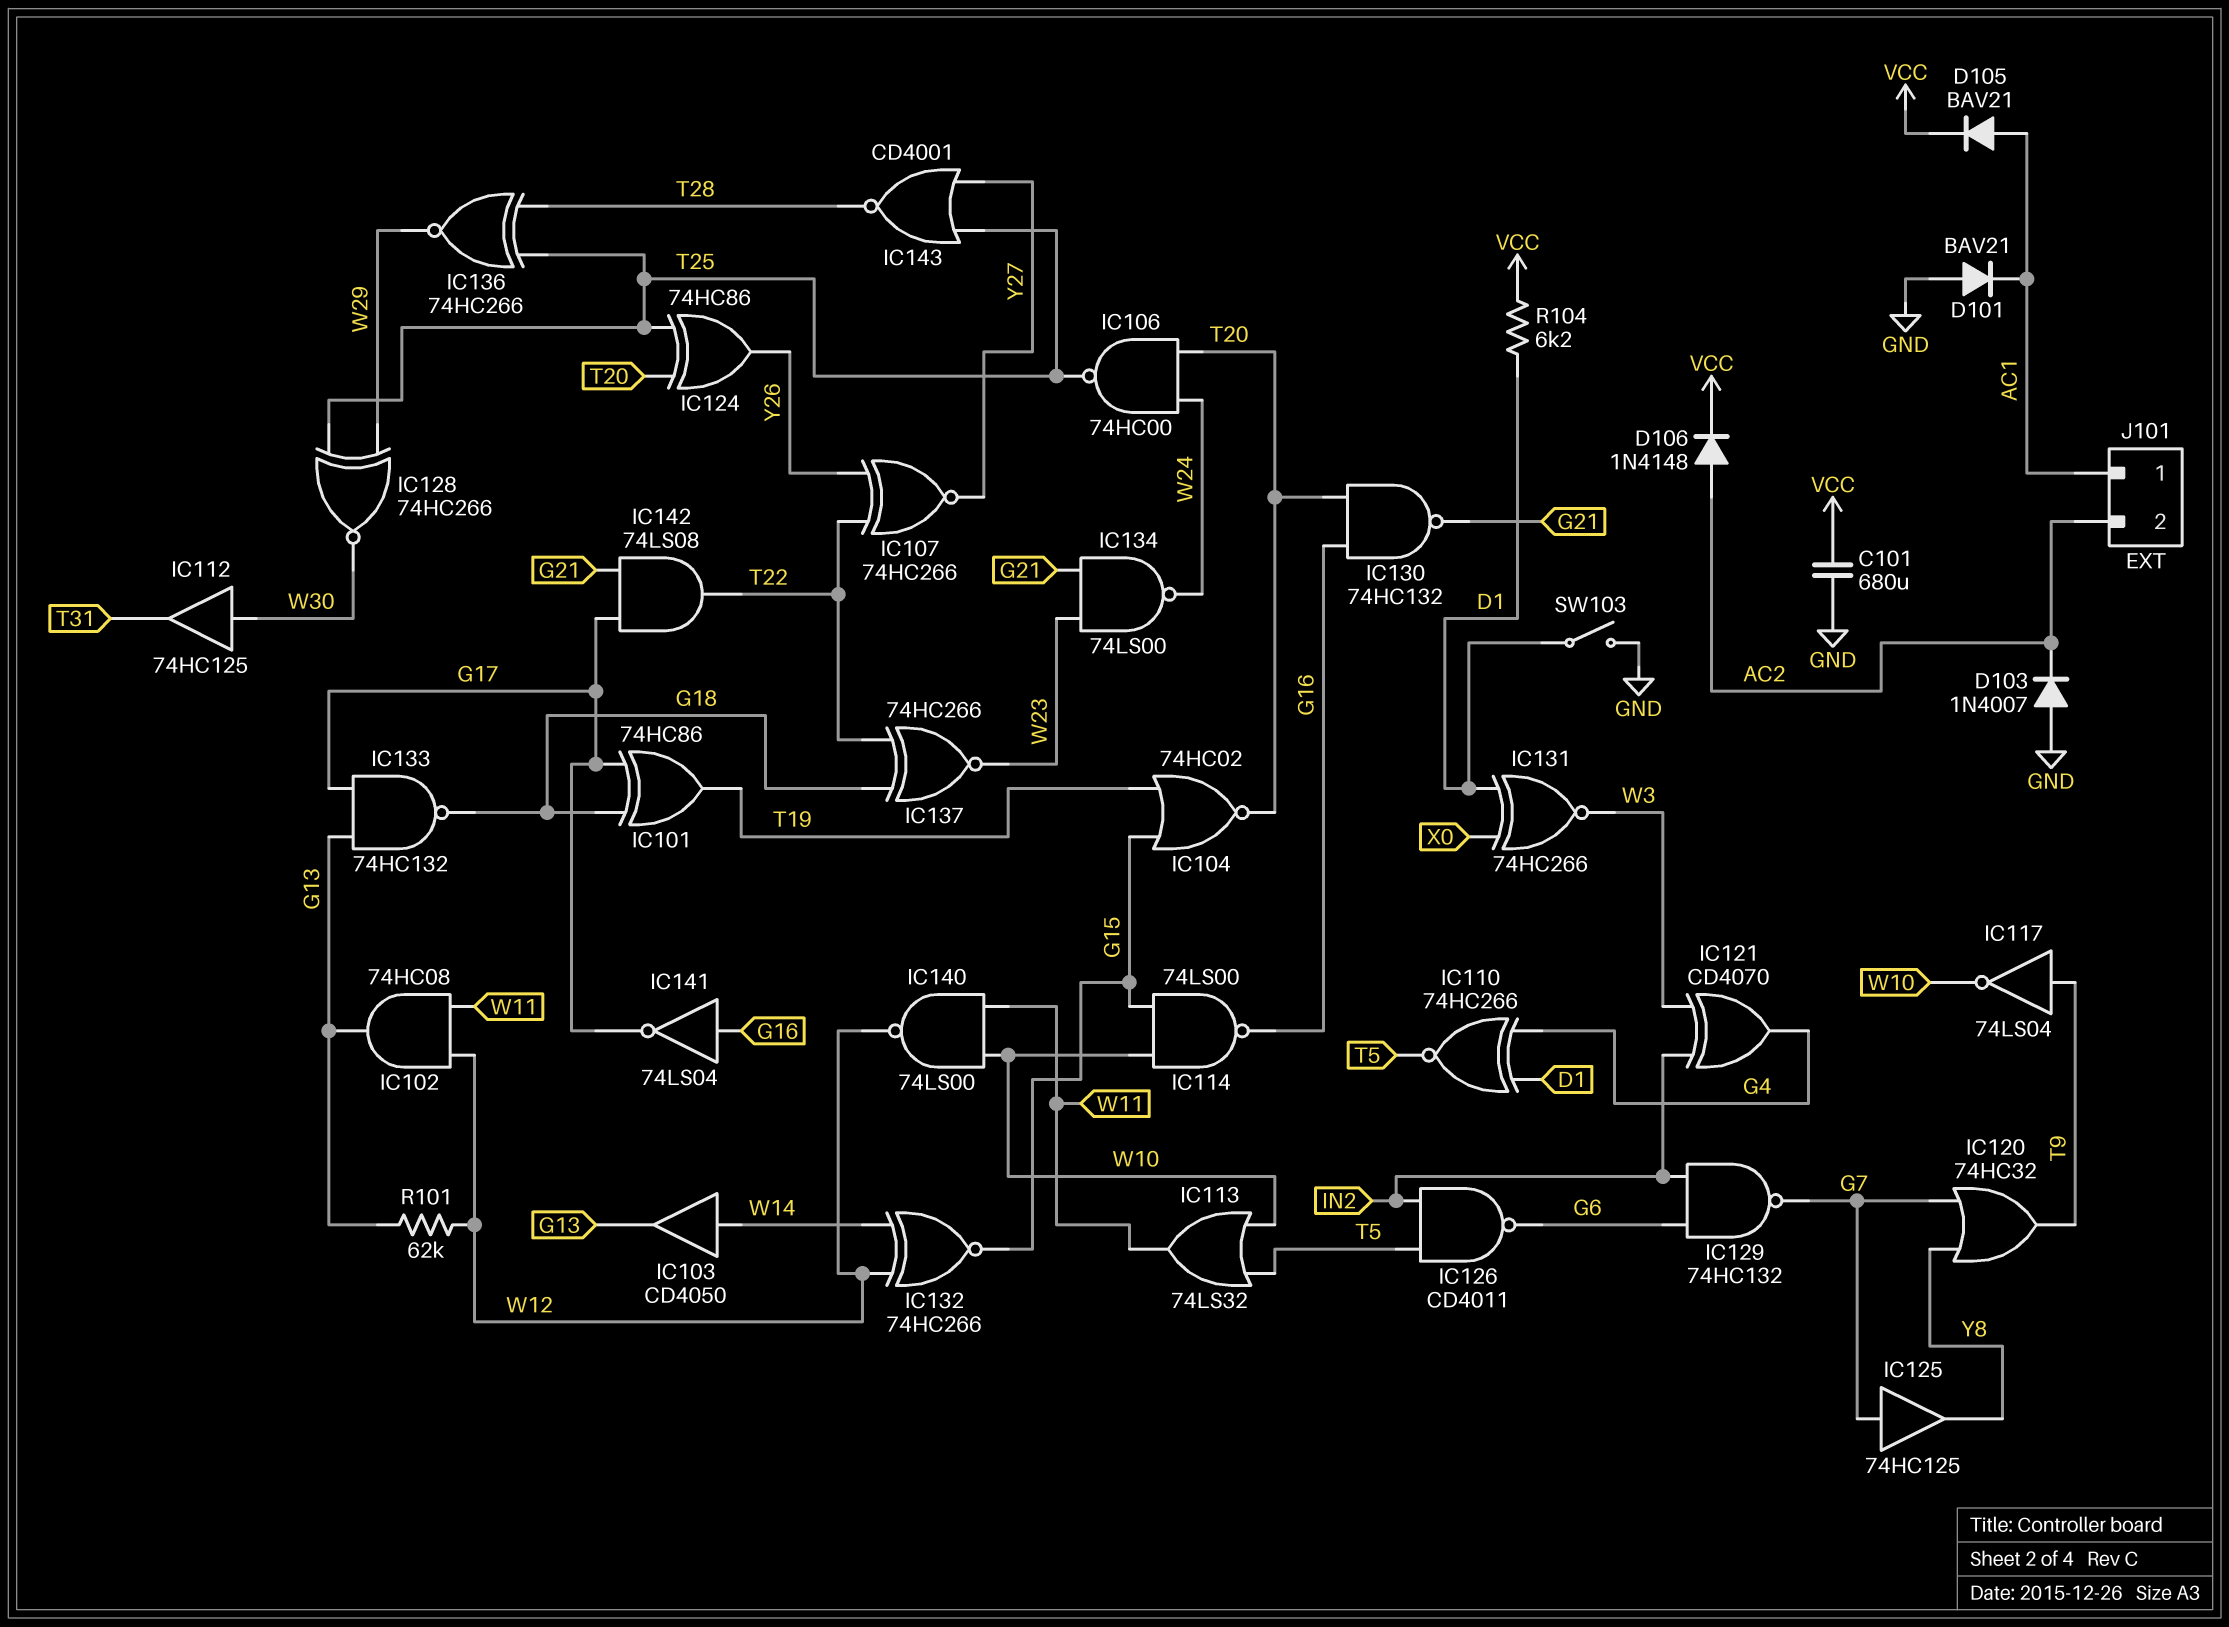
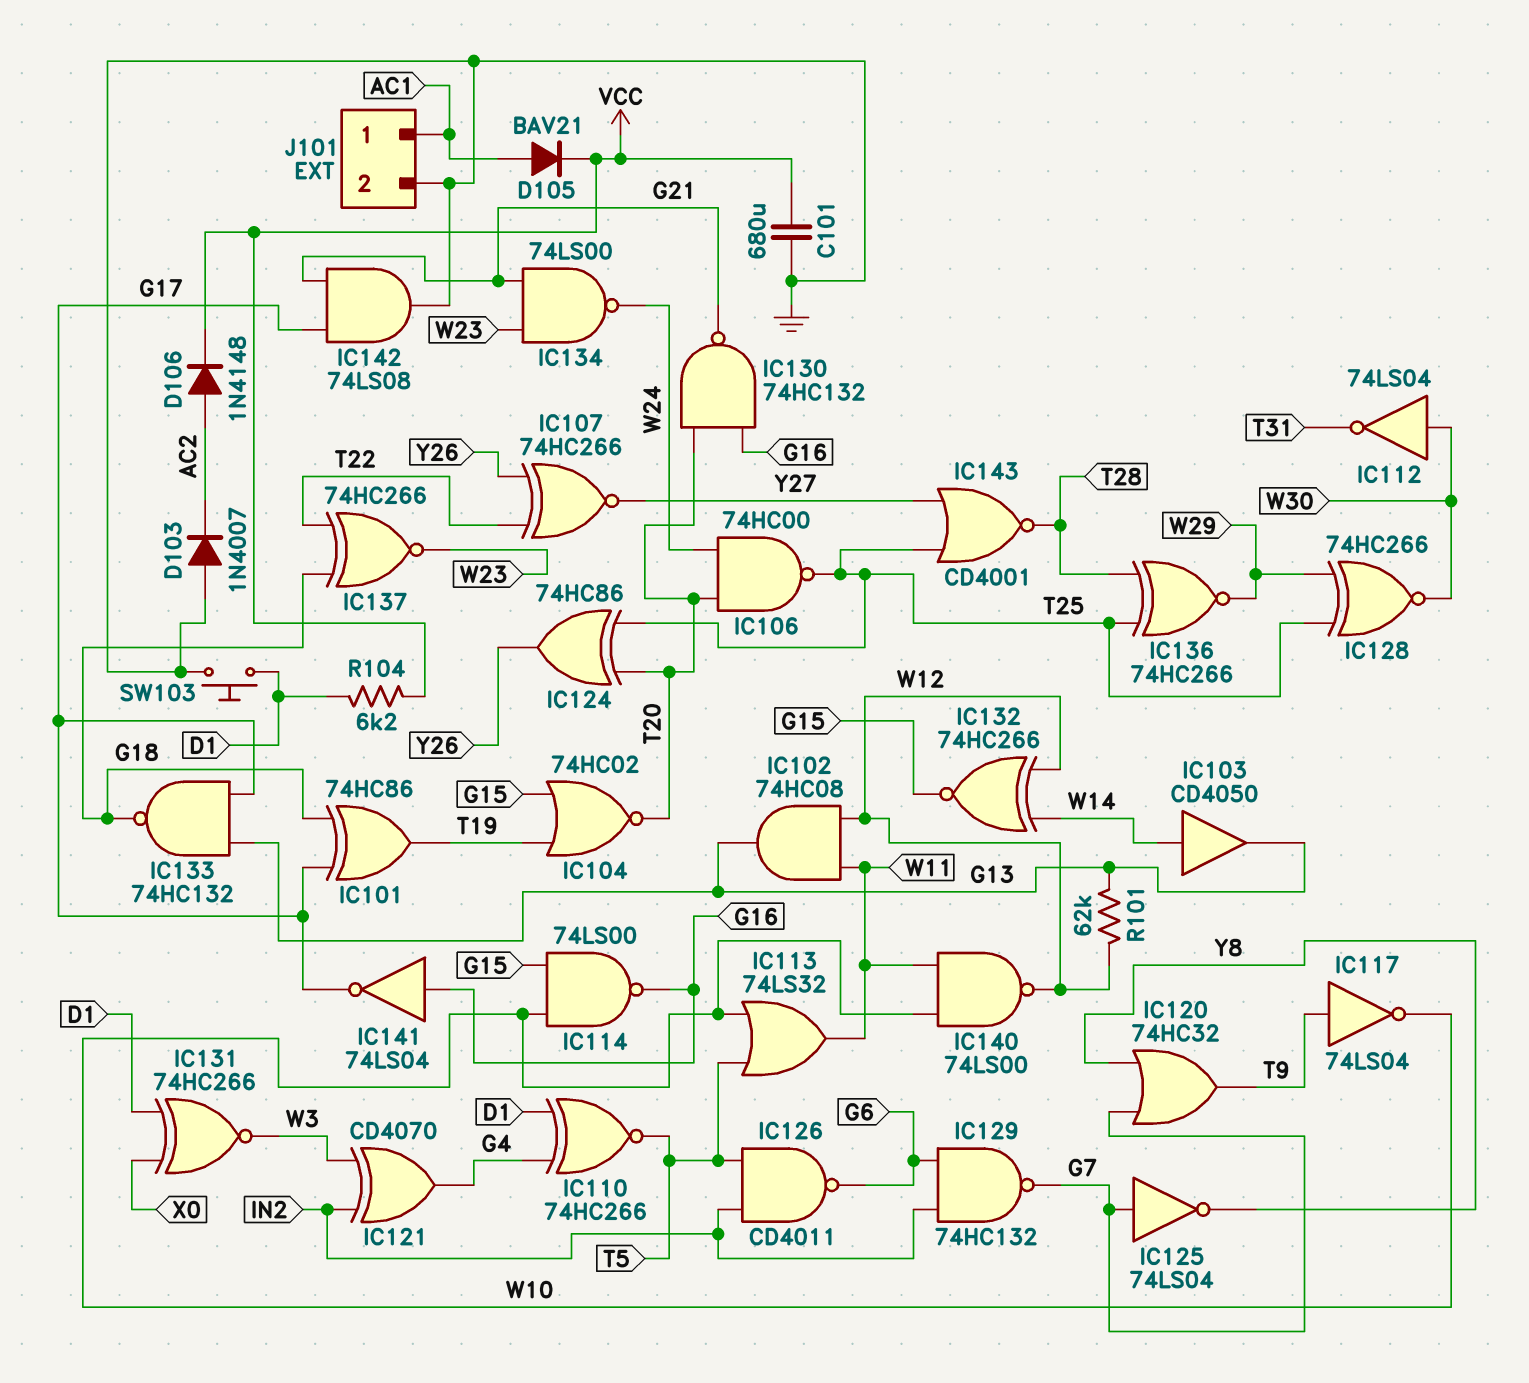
D101: diode BAV21 (A GND, K AC1) -> none
IC112: buffer 74HC125 (in W30, out T31) -> NOT 74LS04 (in W30, out T31)
IC125: buffer 74HC125 (in G7, out Y8) -> NOT 74LS04 (in G7, out Y8)
IC142: AND 74LS08 (in G17, in G21, out T22) -> AND 74LS08 (in G17, in G21, out GND)
J101 pin 2: AC2 -> GND
SW103: switch (D1, GND) -> button (D1, GND)

